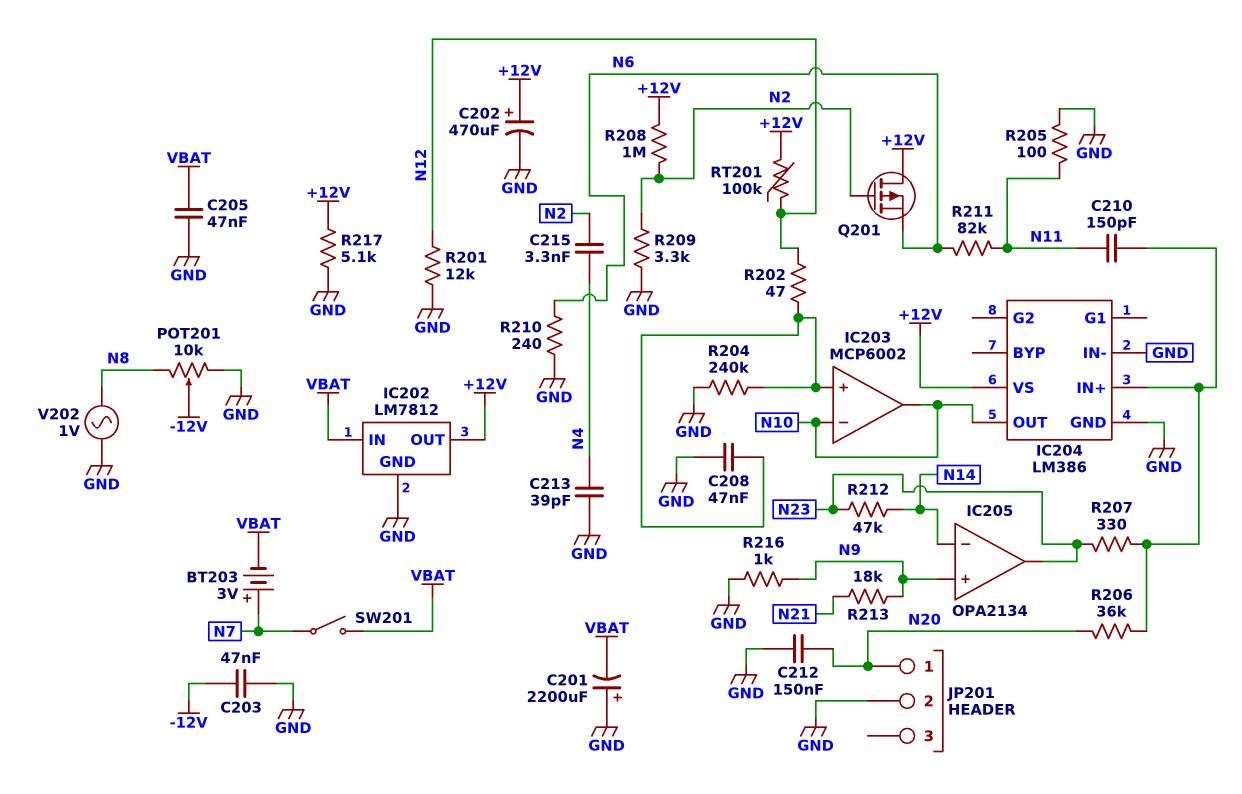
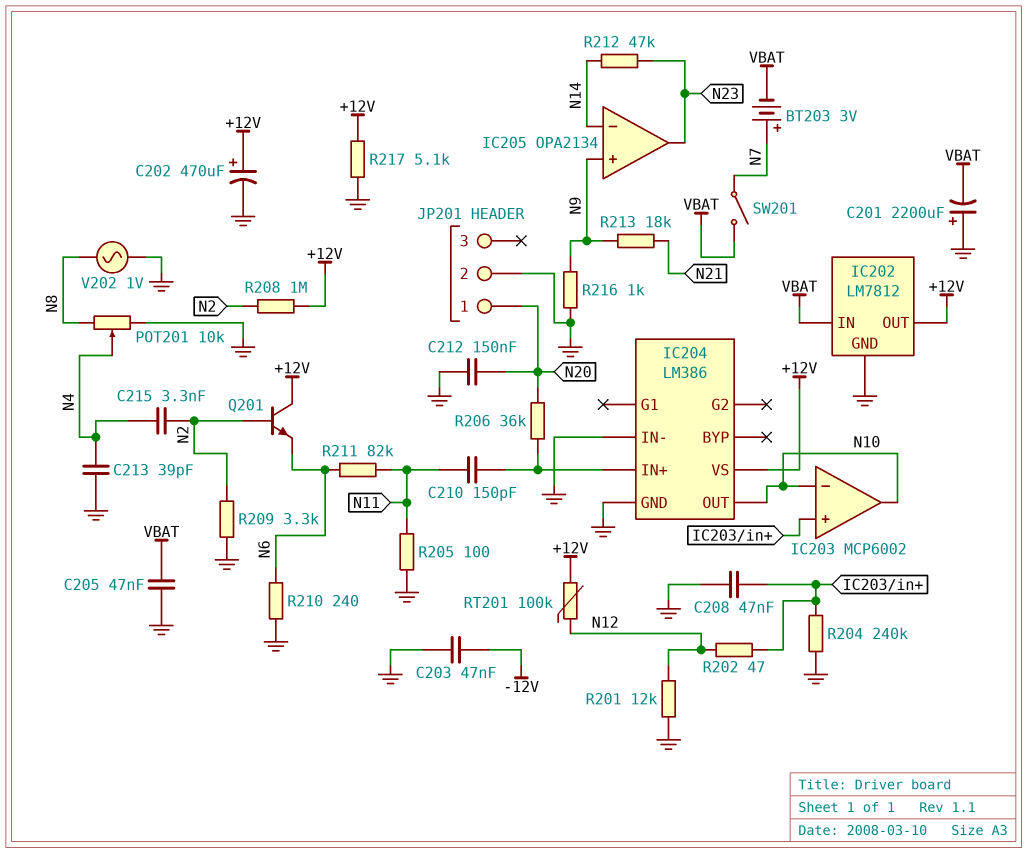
POT201: 10k (GND, N8, wiper -12V) -> 10k (GND, N8, wiper N4)
Q201: PMOS (G N2, D +12V, S N6) -> NPN (B N2, C +12V, E N6)
R207: 330 (IC204/IN+, N23) -> none

